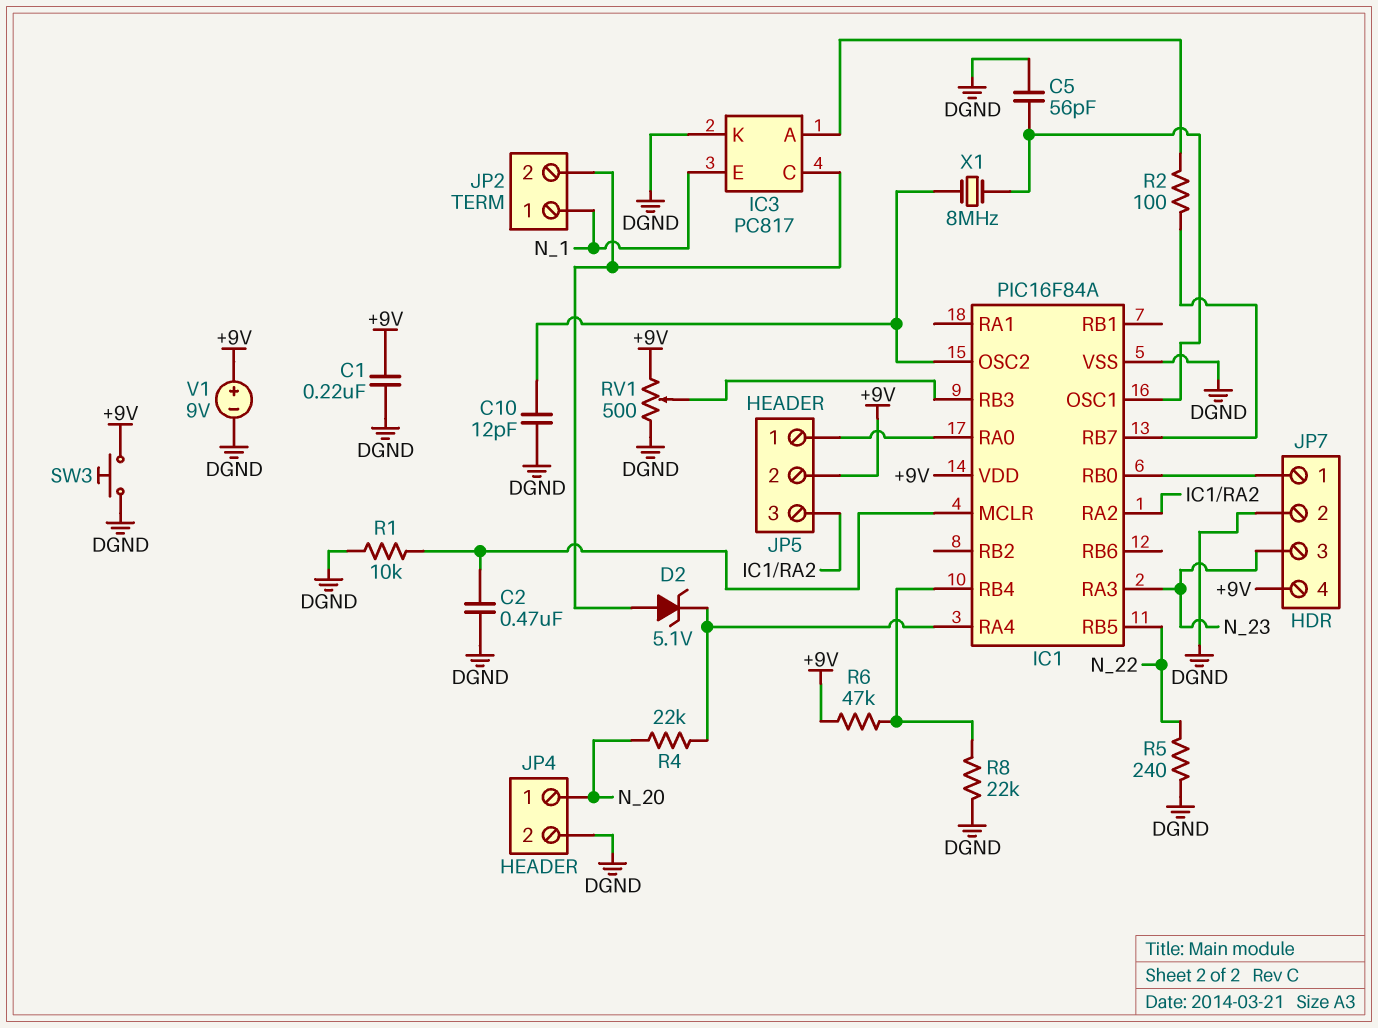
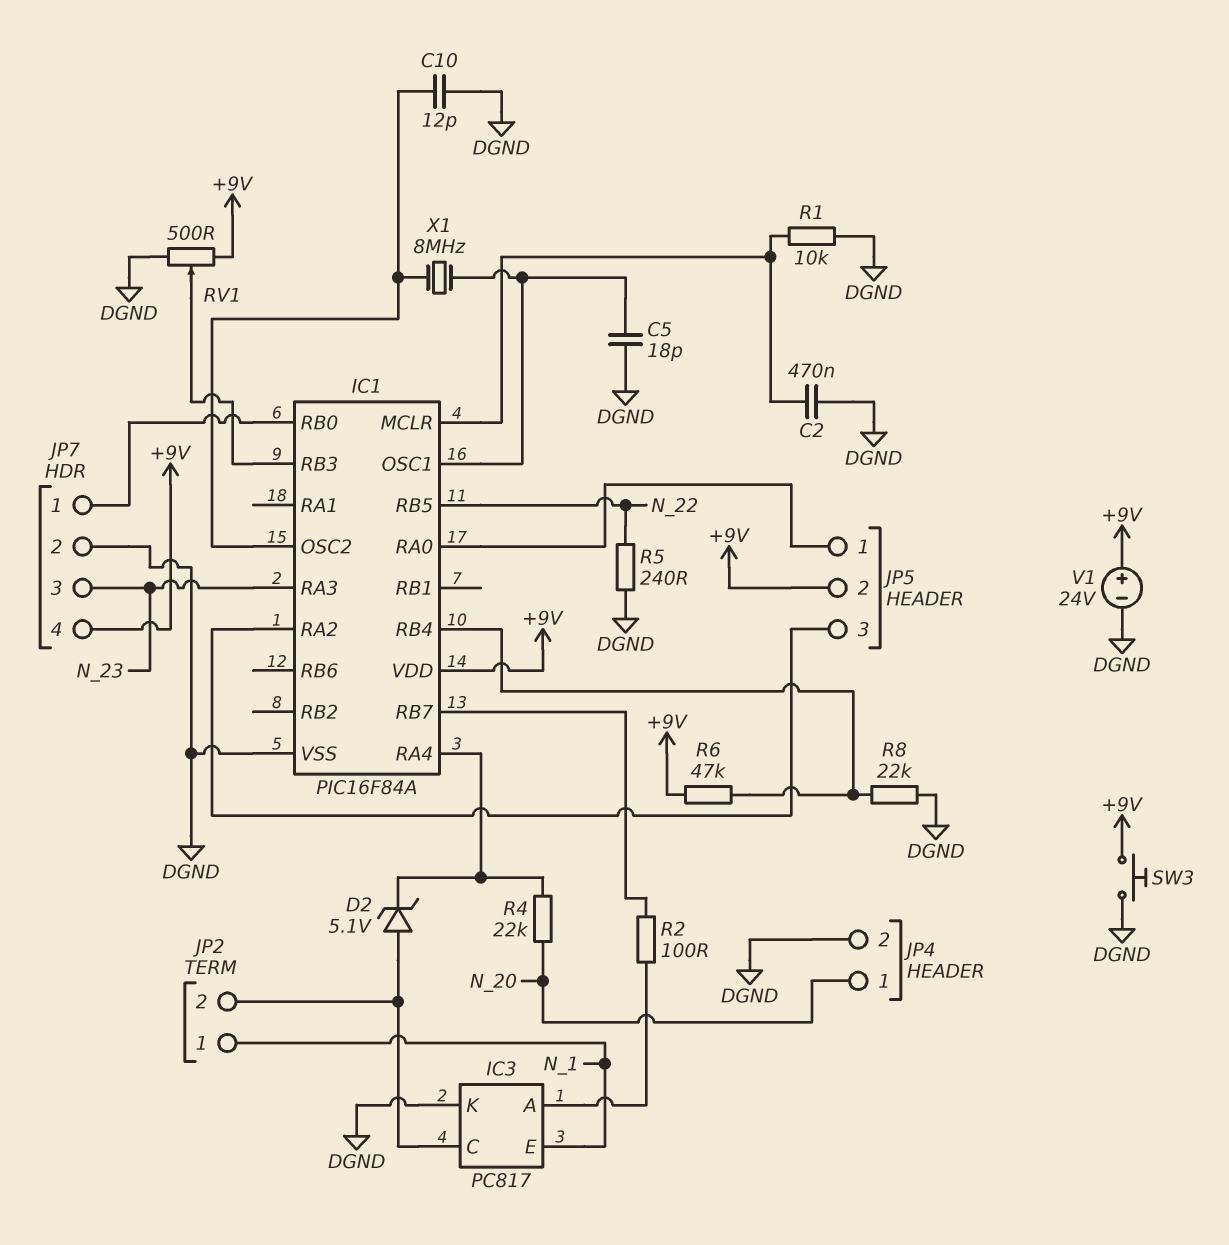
C1: 220nF (+9V, DGND) -> none
C5: 56pF (DGND, IC1/OSC1) -> 18pF (DGND, IC1/OSC1)
V1: 9V (plus +9V, minus DGND) -> 24V (plus +9V, minus DGND)

